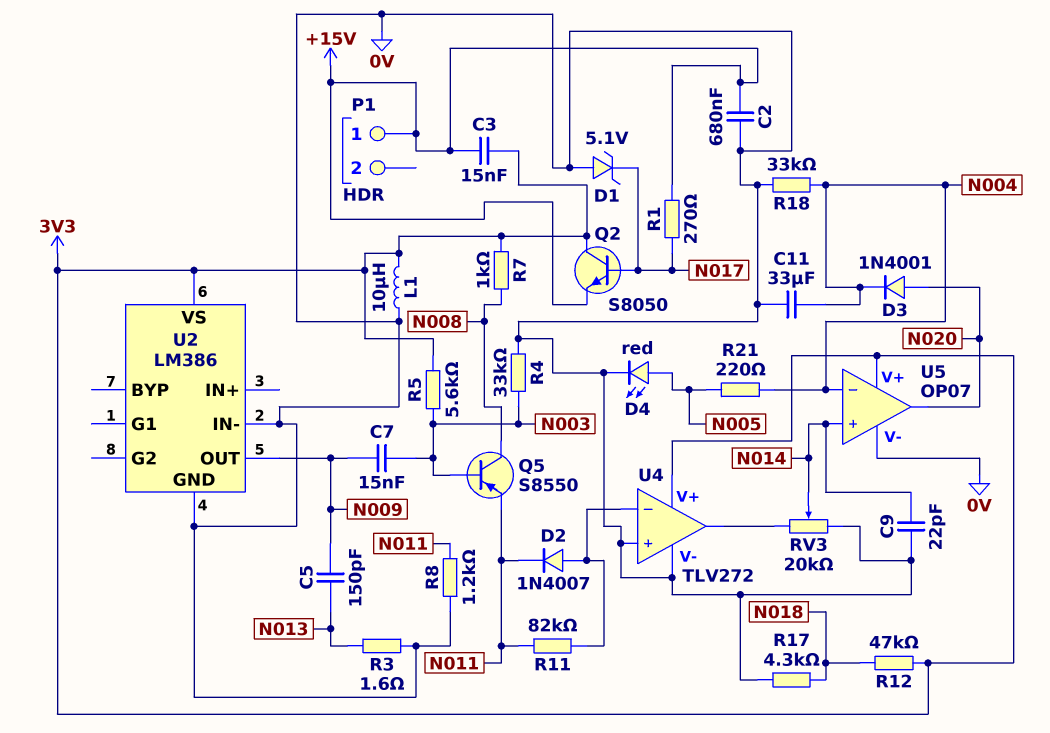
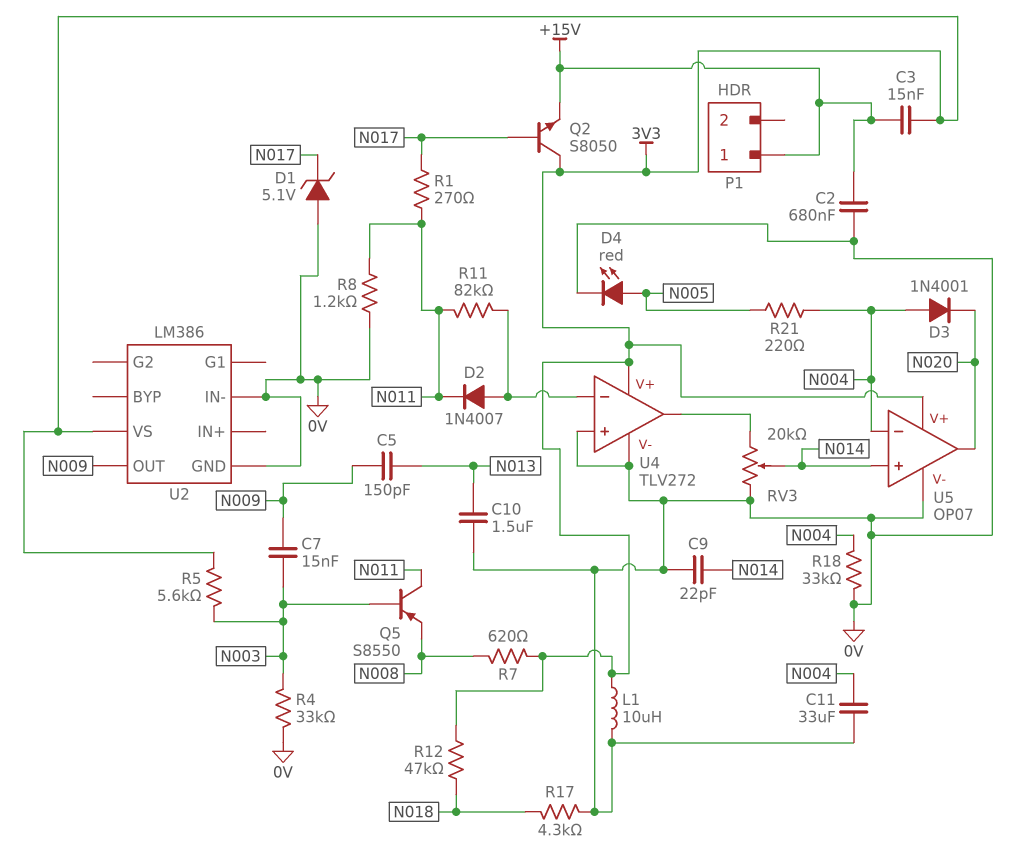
C10: none -> 1.5uF (0V, N013)
D3: diode 1N4001 (A N020, K N004) -> diode 1N4001 (A N004, K N020)
Q5: PNP S8550 (B N003, C N008, E N011) -> PNP S8550 (B N003, C N011, E N008)
R1: 270 (+15V, N017) -> 270 (N011, N017)
R3: 1.6 (0V, N013) -> none
R7: 1k (3V3, N008) -> 620 (3V3, N008)

